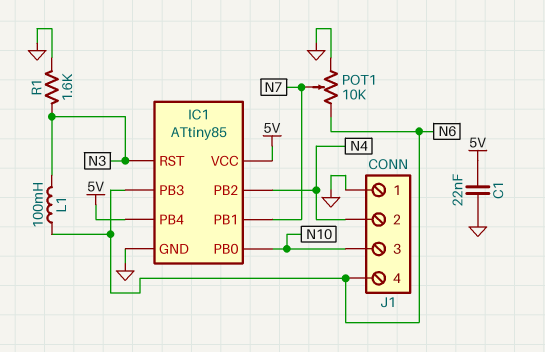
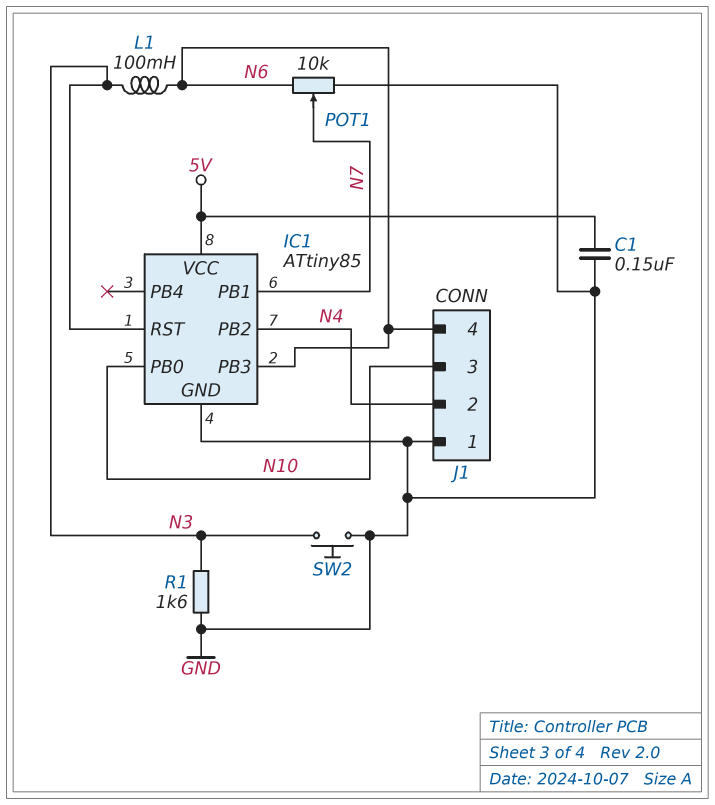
C1: 22nF (5V, GND) -> 150nF (5V, GND)
IC1 pin PB4: 5V -> none
SW2: none -> button (GND, N3)

